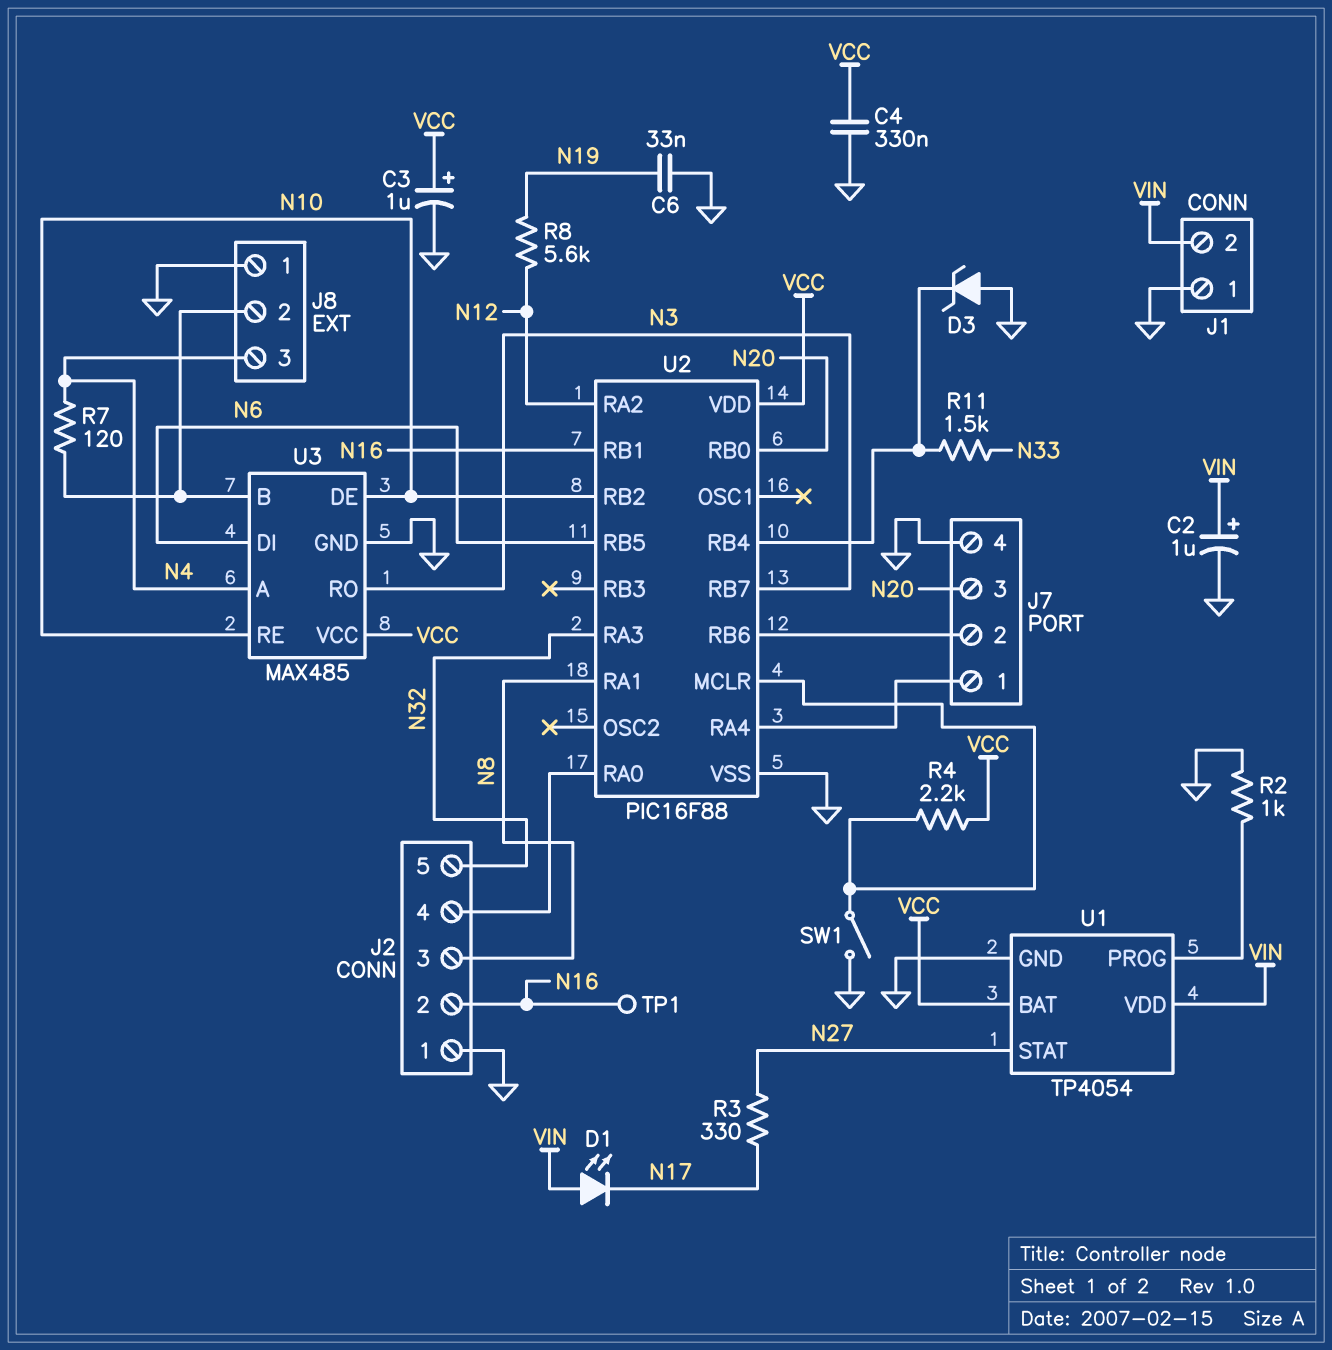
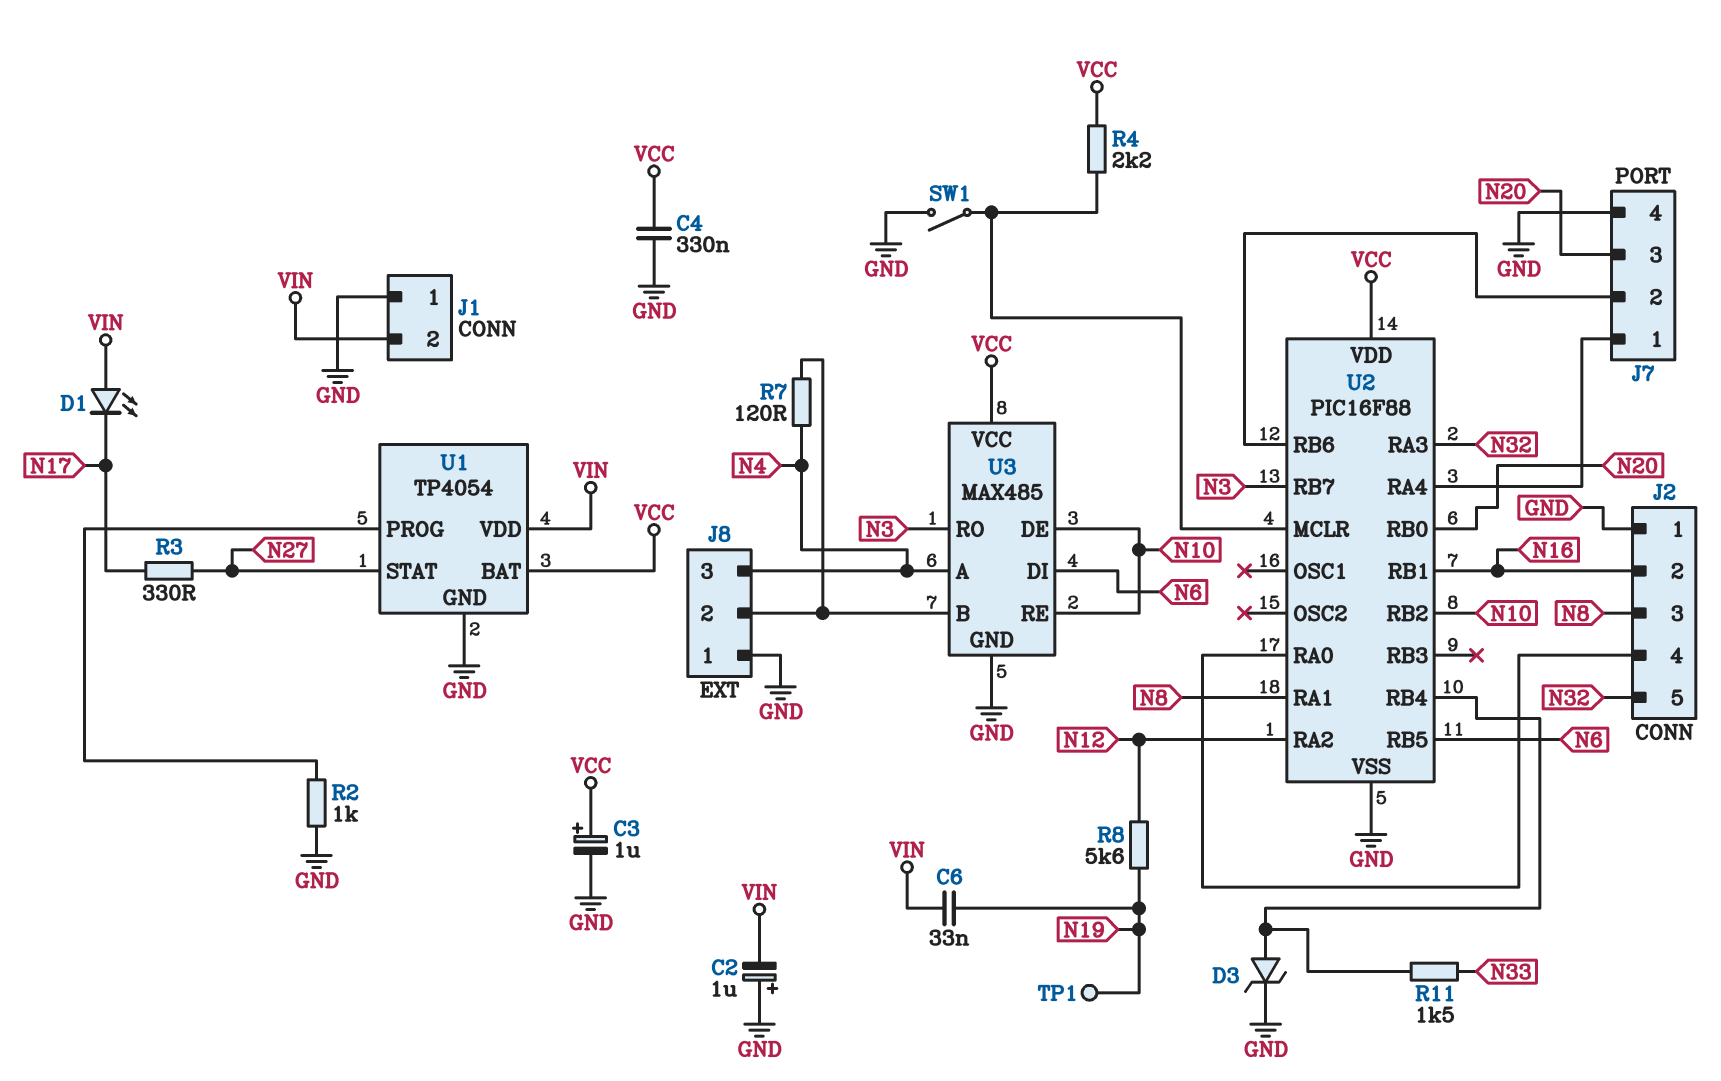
C2: 1uF (plus VIN, minus GND) -> 1uF (plus GND, minus VIN)
C6: 33nF (GND, N19) -> 33nF (N19, VIN)
D3: zener (A GND, K U2/RB4) -> zener (A U2/RB4, K GND)
TP1: test point (N16) -> test point (N19)

